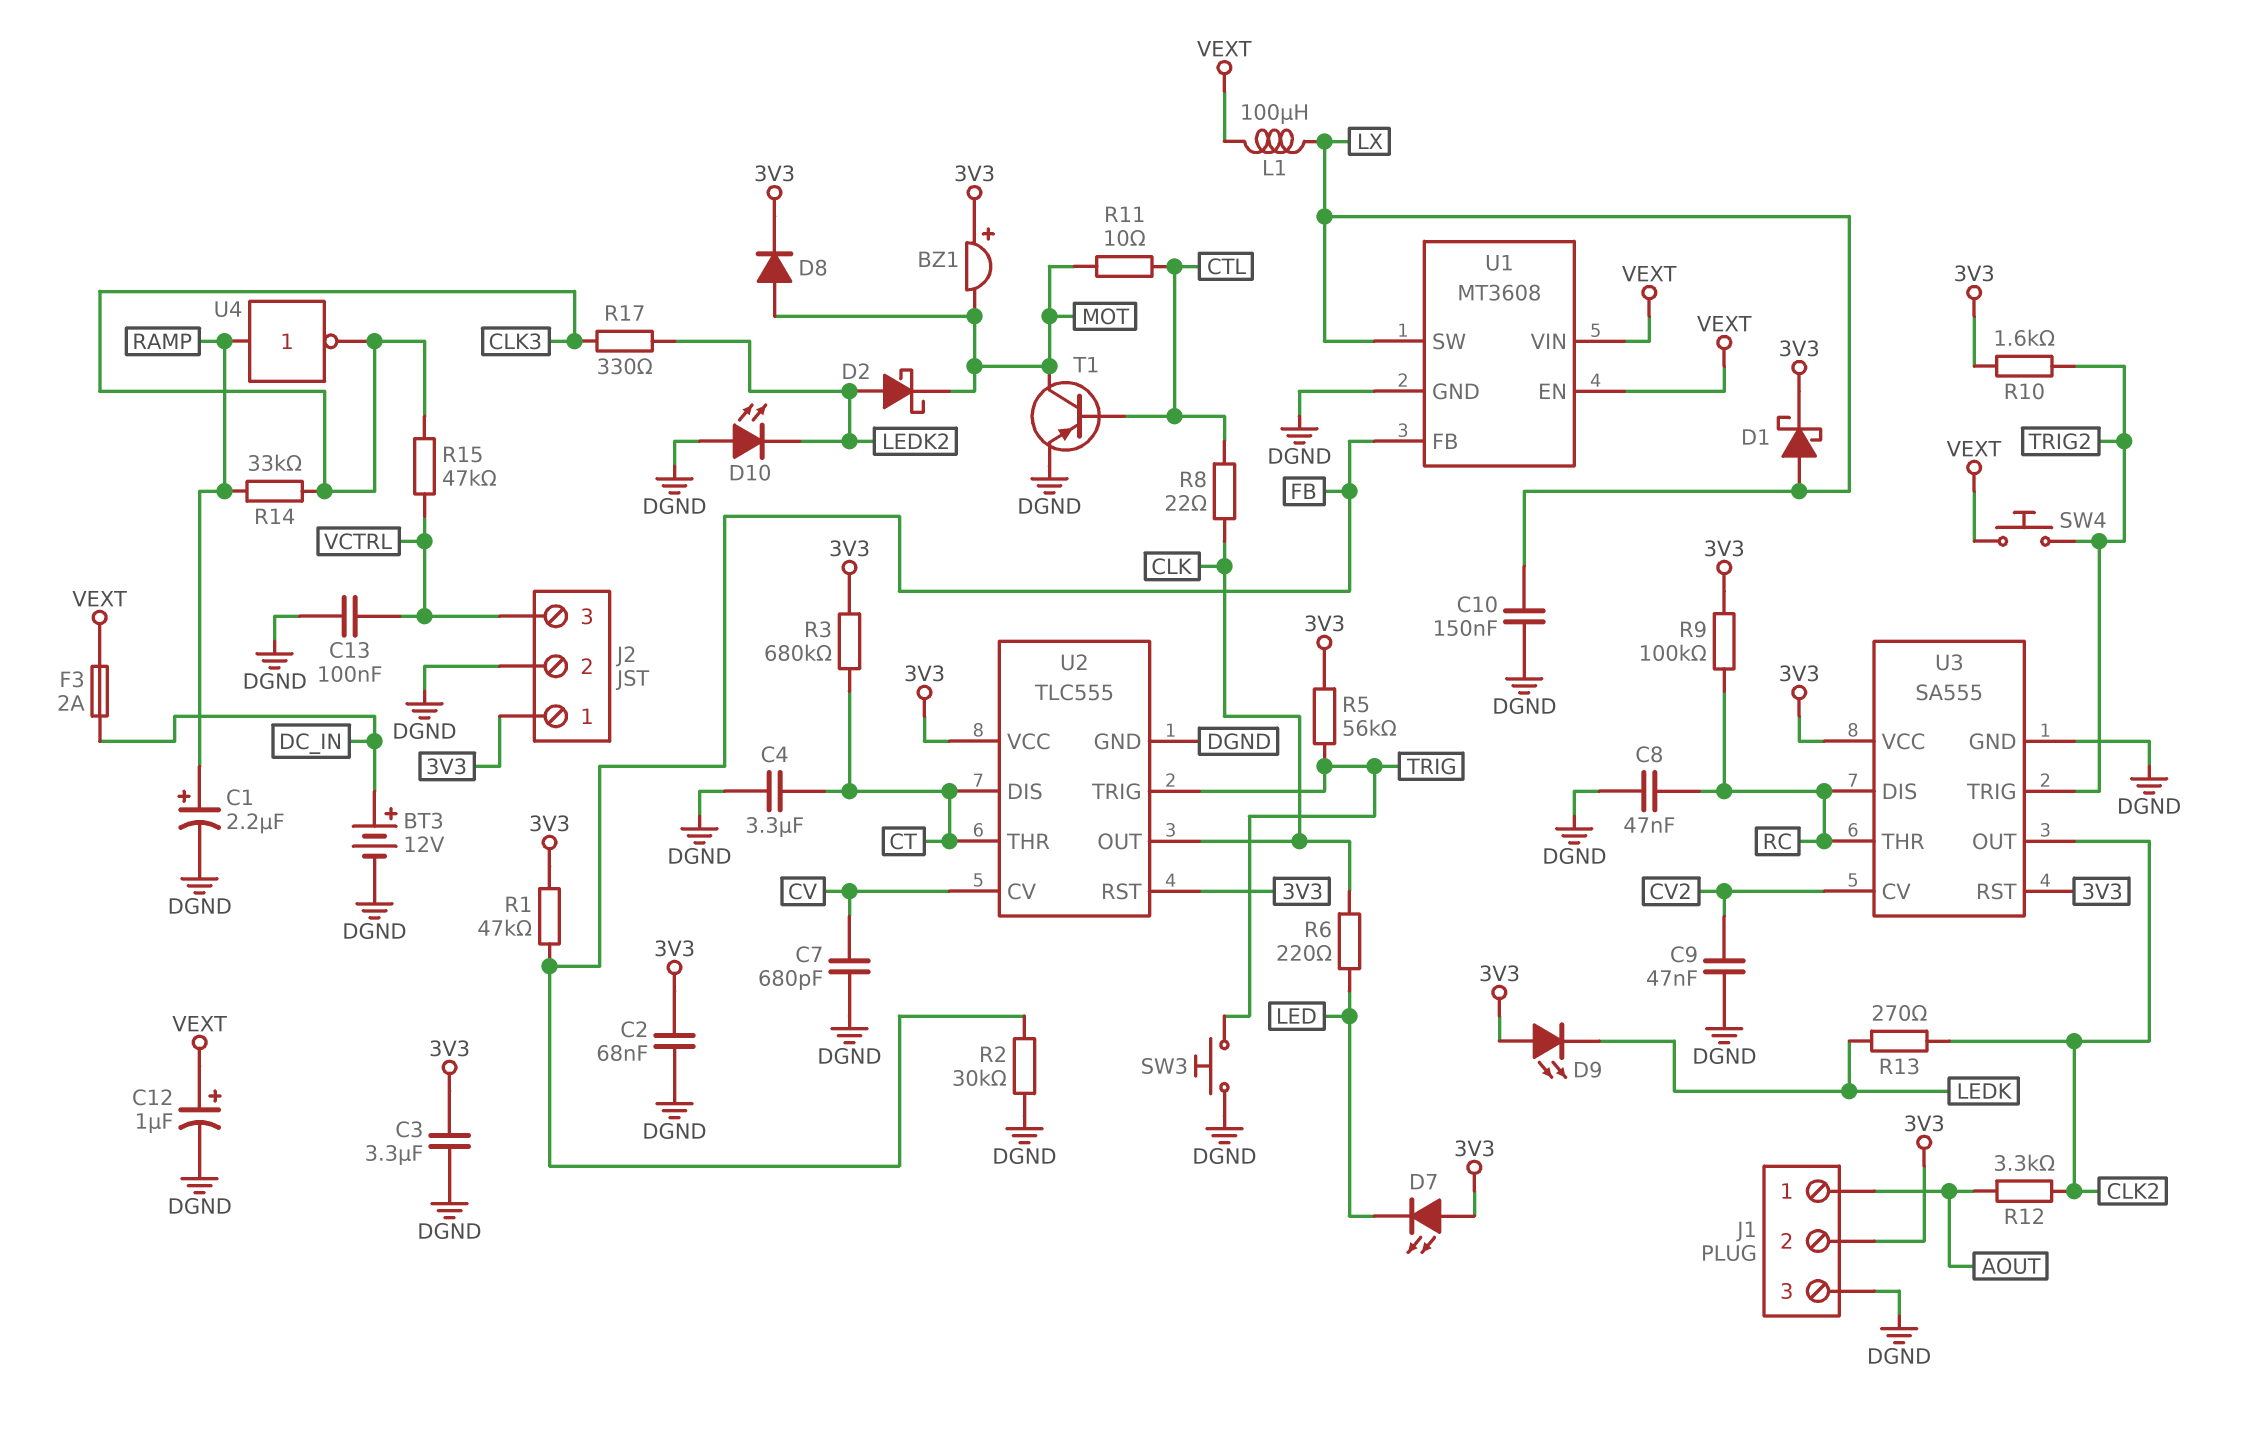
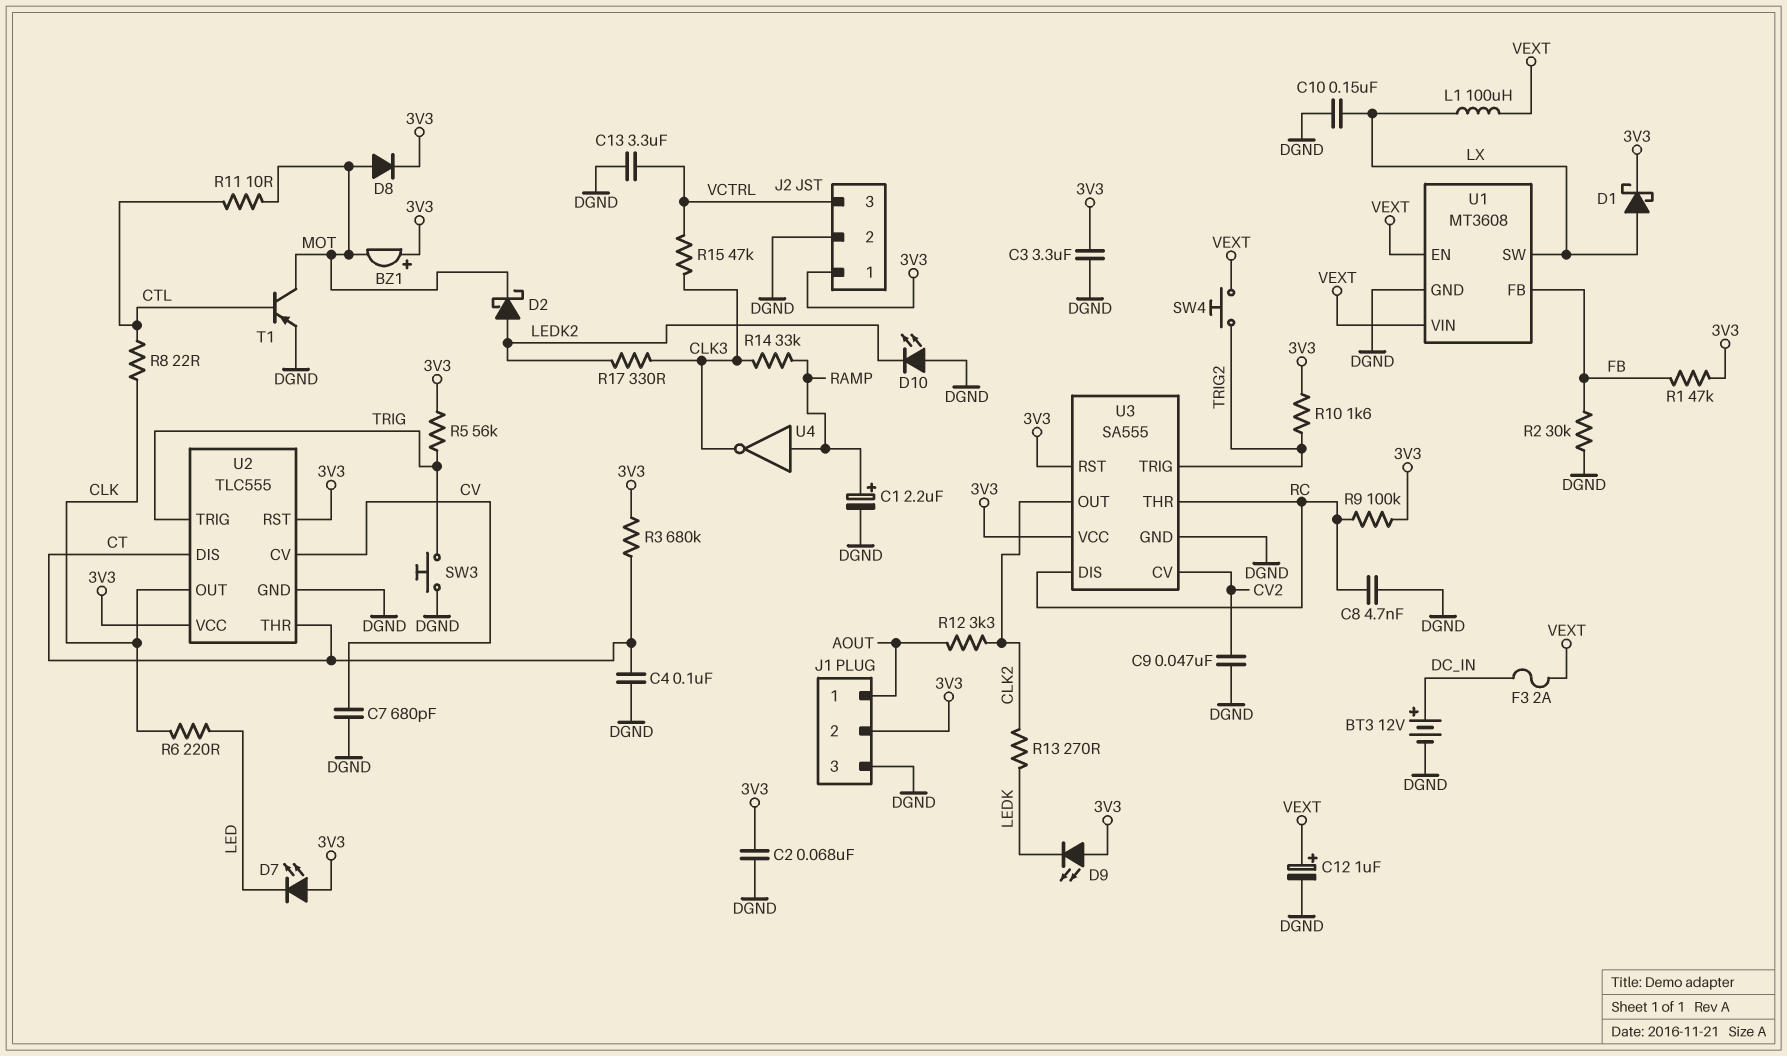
C4: 3.3uF (CT, DGND) -> 100nF (CT, DGND)
C8: 47nF (DGND, RC) -> 4.7nF (DGND, RC)
C13: 100nF (DGND, VCTRL) -> 3.3uF (DGND, VCTRL)

